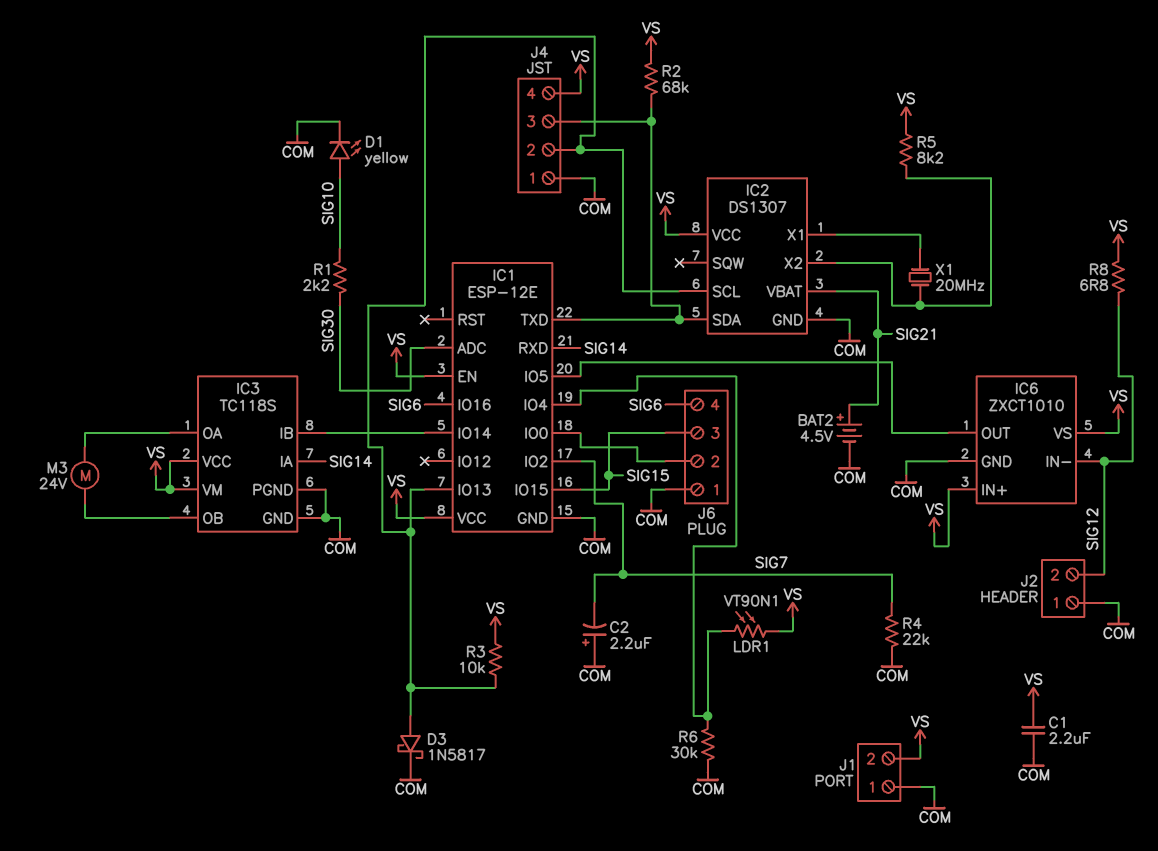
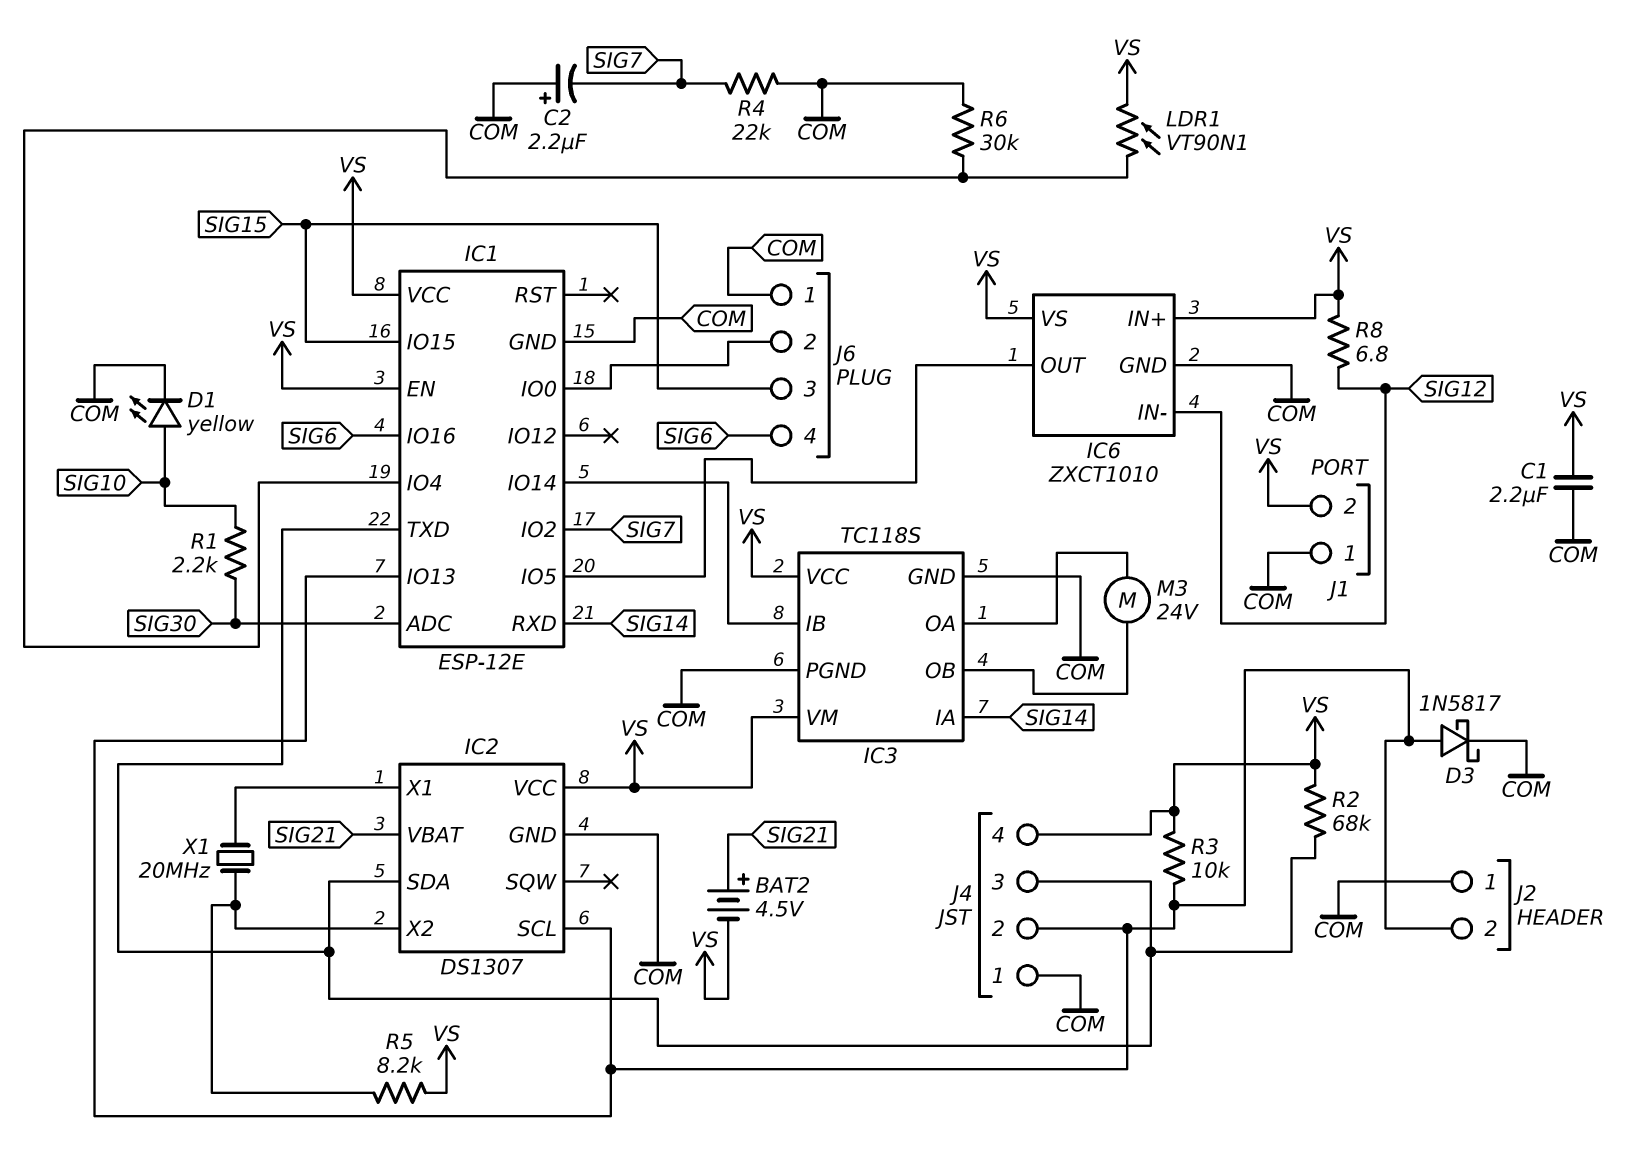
BAT2: 4.5V (plus SIG21, minus COM) -> 4.5V (plus SIG21, minus VS)
J2 pin 2: SIG12 -> IC1/IO13

